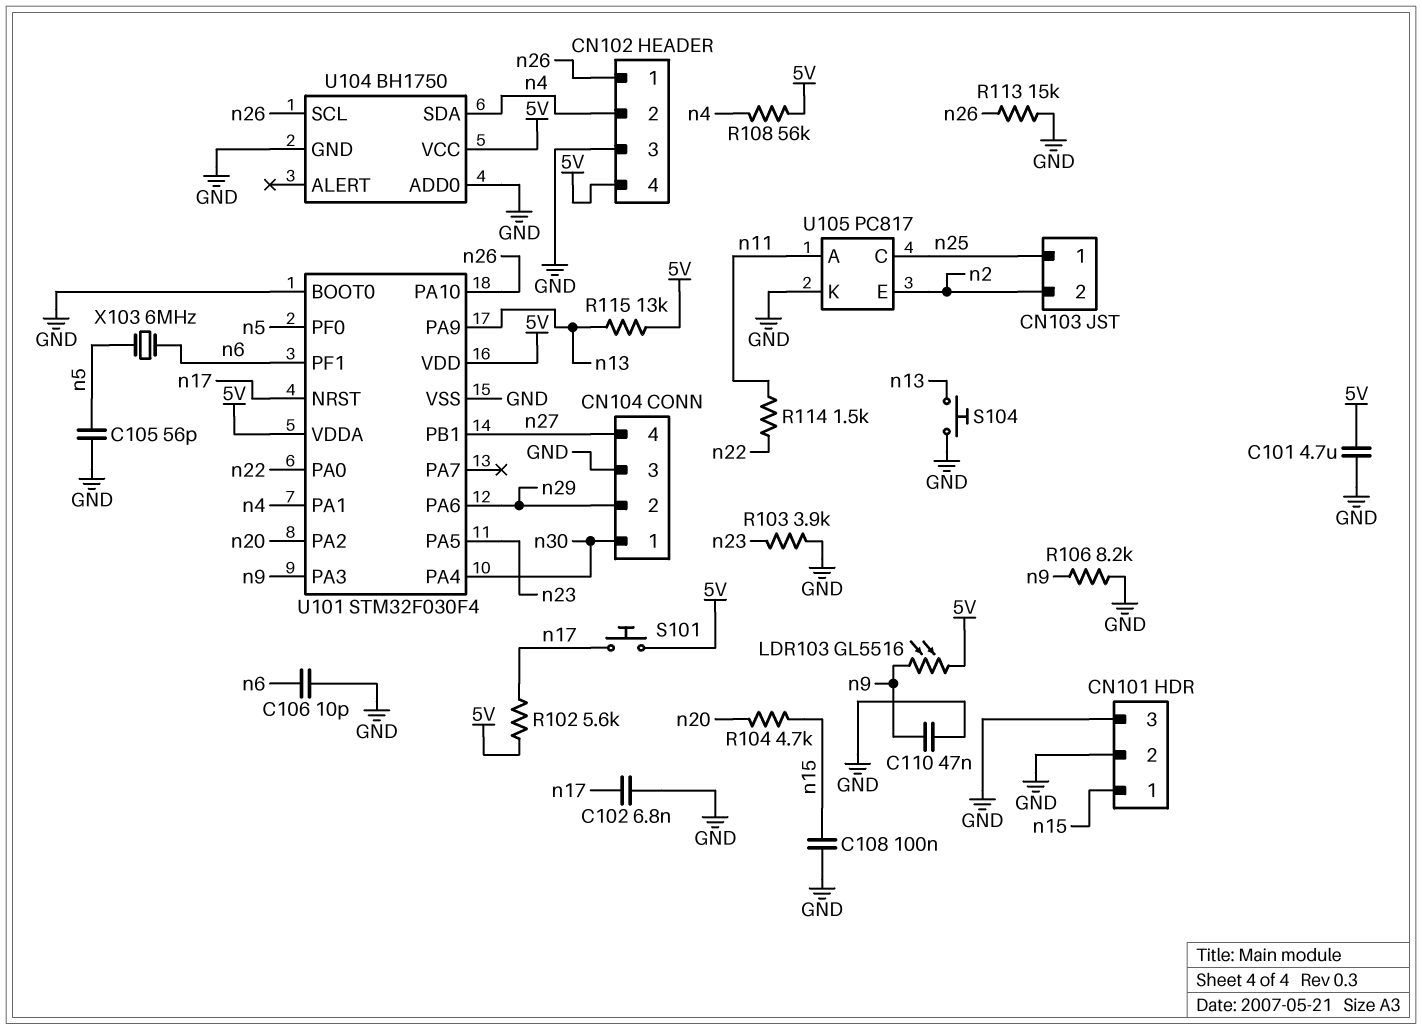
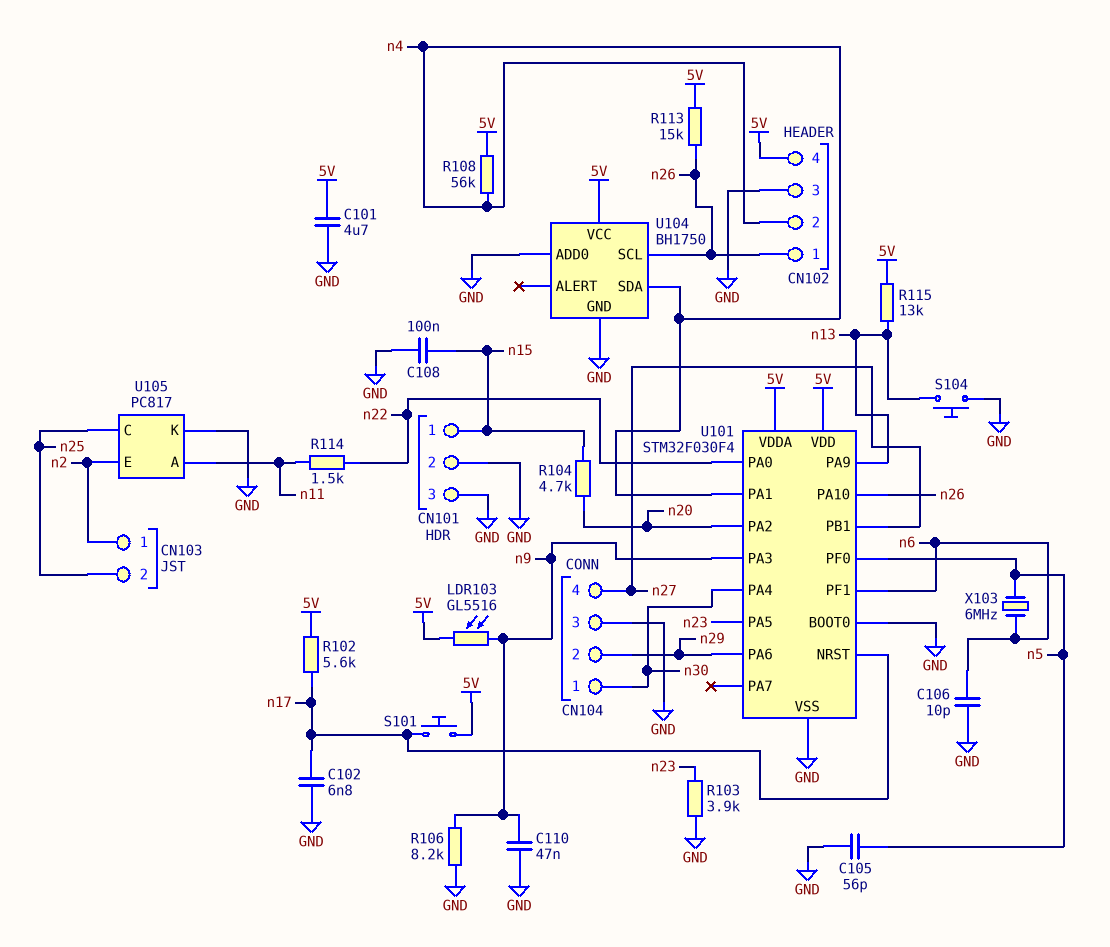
CN103 pin 1: n25 -> n2
CN103 pin 2: n2 -> n25
R113: 15k (GND, n26) -> 15k (5V, n26)

